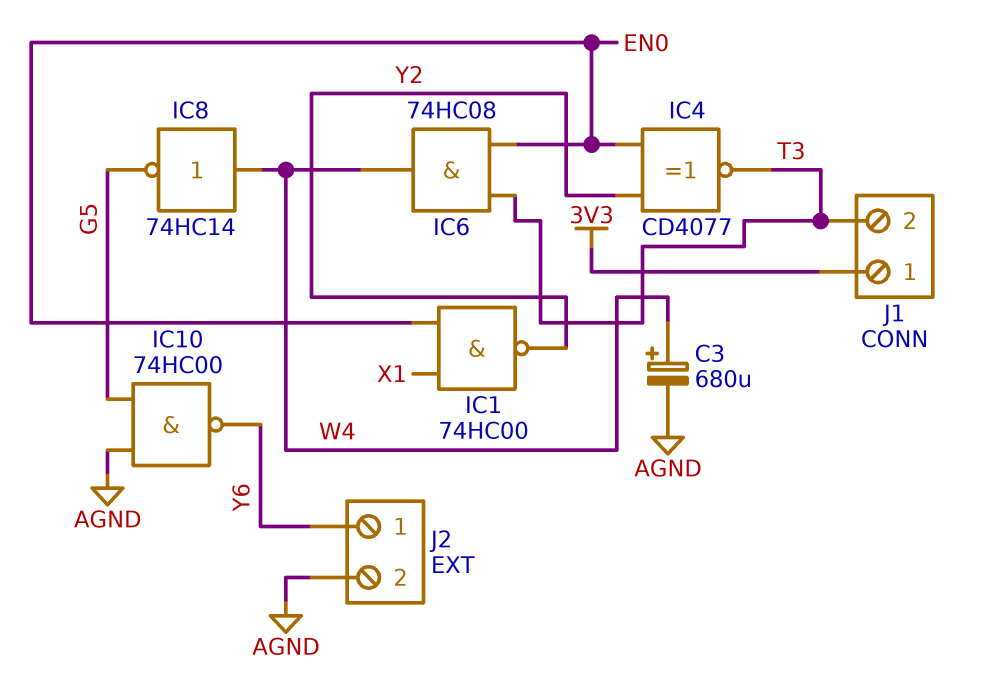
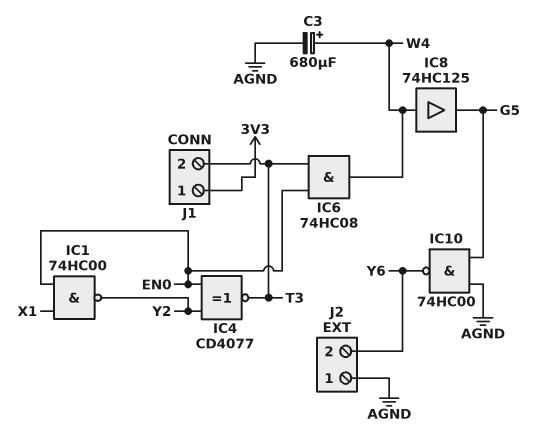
IC8: NOT 74HC14 (in W4, out G5) -> buffer 74HC125 (in W4, out G5)
J2 pin 1: Y6 -> AGND
J2 pin 2: AGND -> Y6

